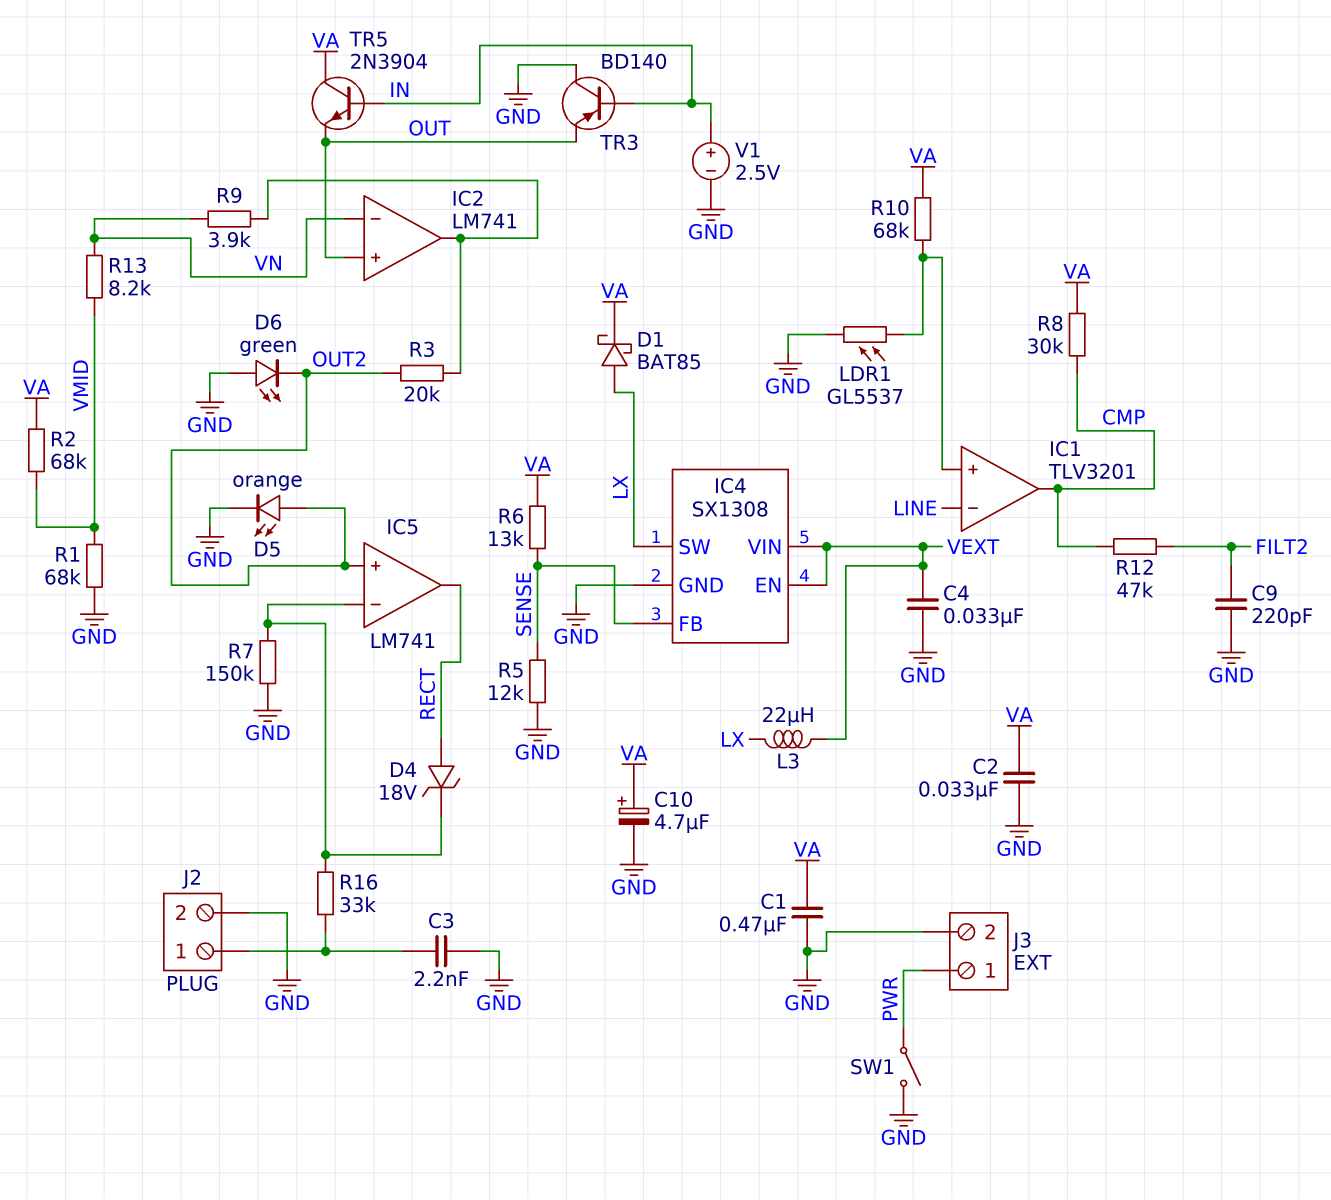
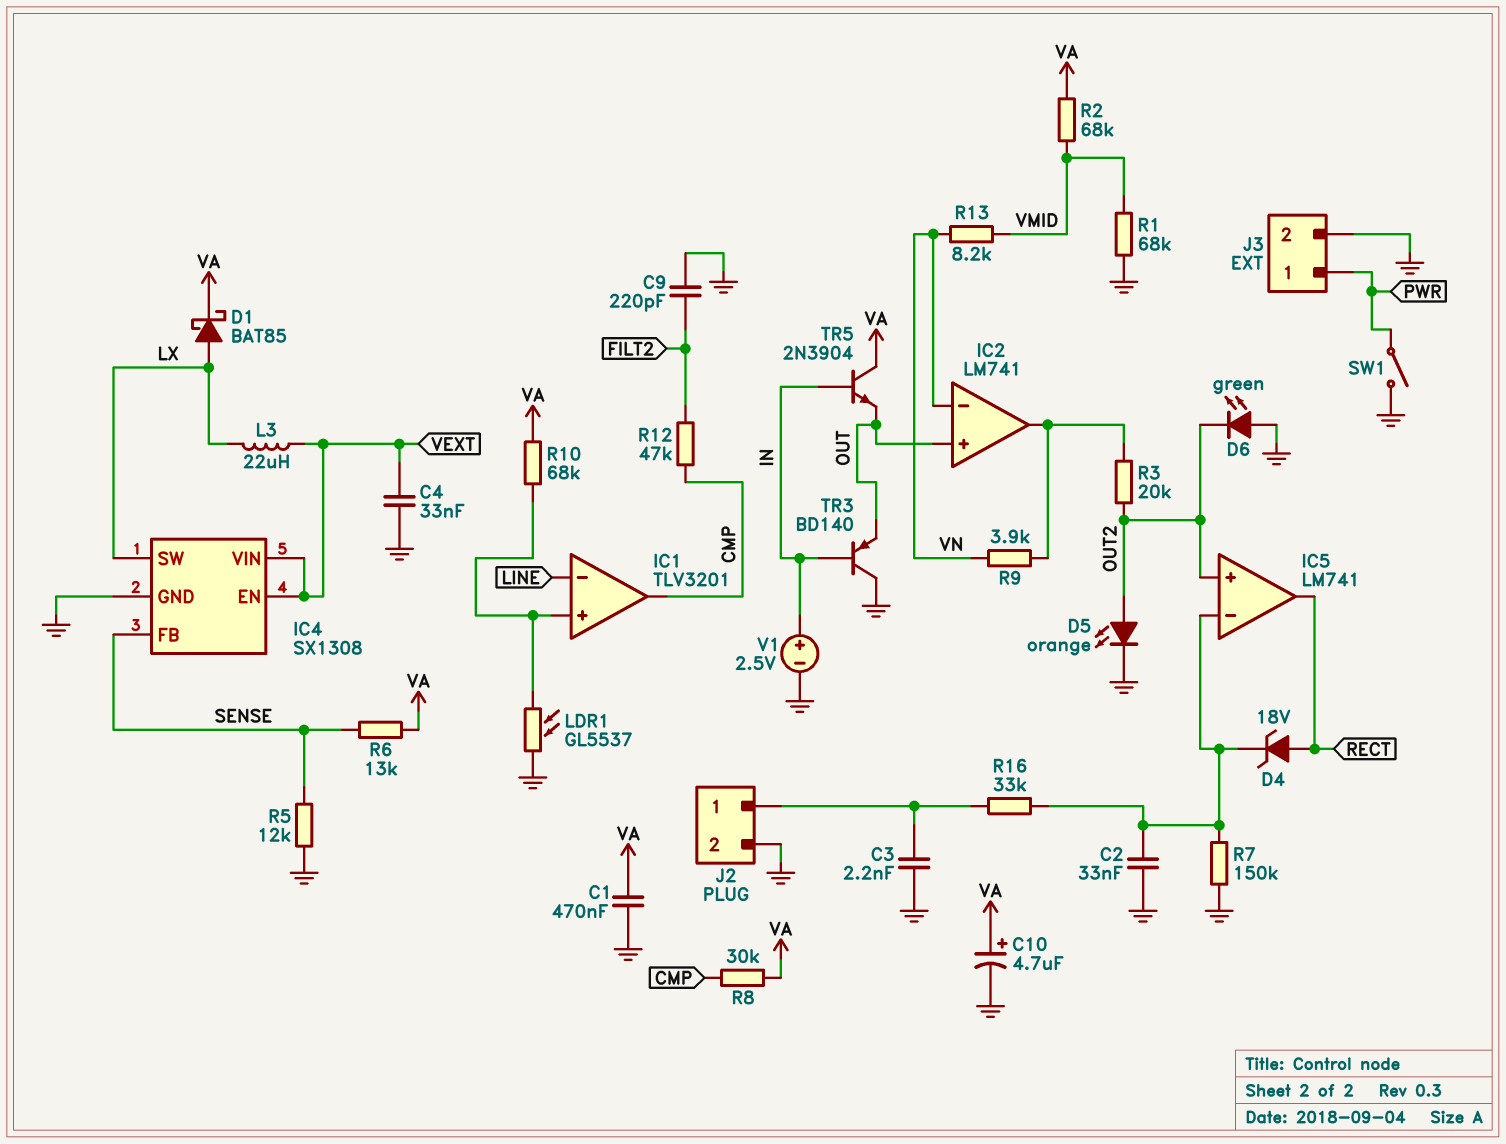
C2: 33nF (GND, VA) -> 33nF (GND, IC5/in-)

